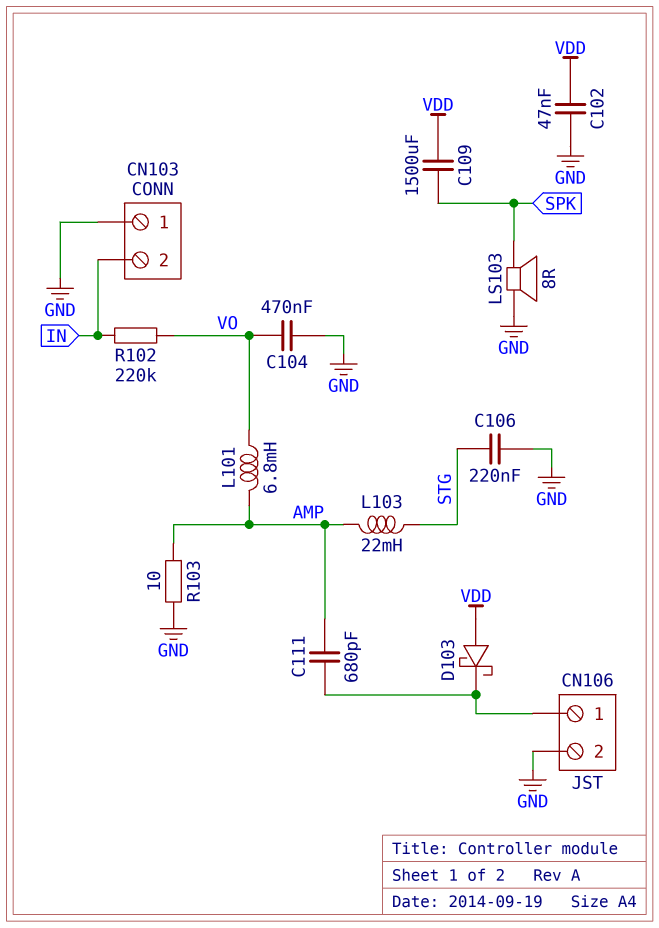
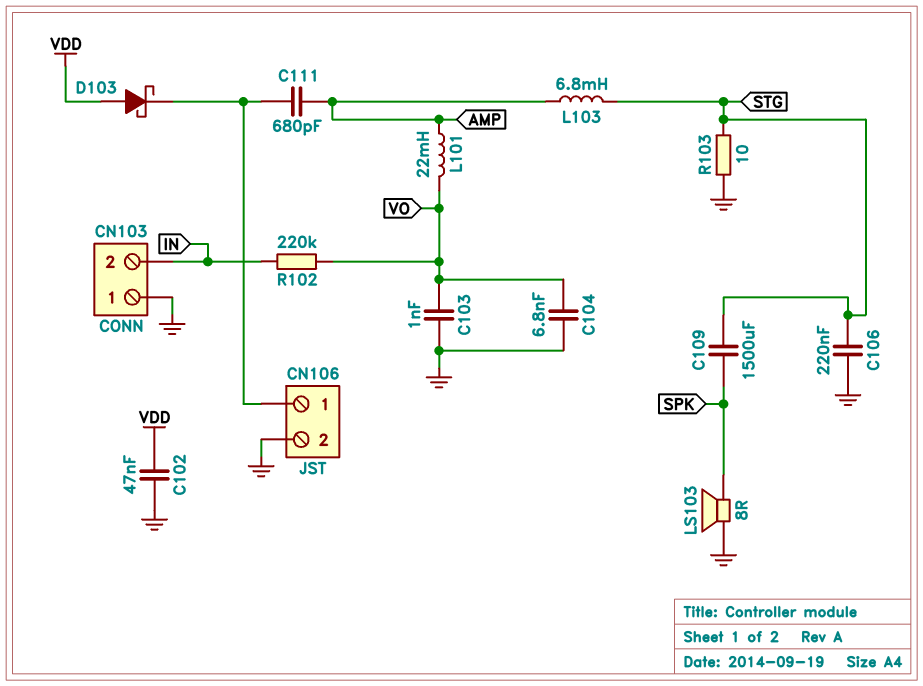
C103: none -> 1nF (GND, VO)
C104: 470nF (GND, VO) -> 6.8nF (GND, VO)
C109: 1500uF (SPK, VDD) -> 1500uF (SPK, STG)
L101: 6.8mH (AMP, VO) -> 22mH (AMP, VO)
L103: 22mH (AMP, STG) -> 6.8mH (AMP, STG)
R103: 10 (AMP, GND) -> 10 (GND, STG)

